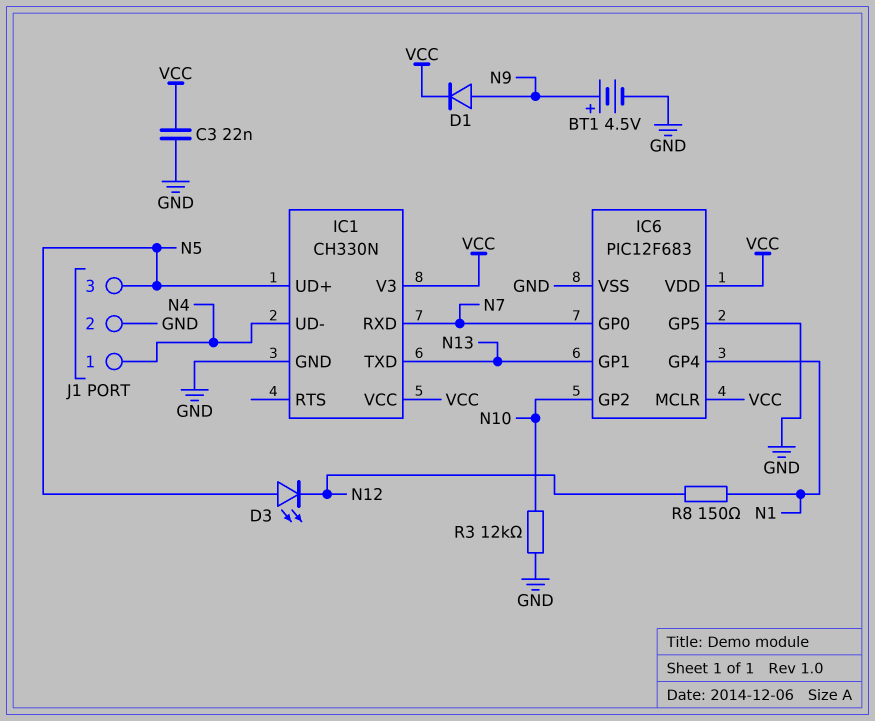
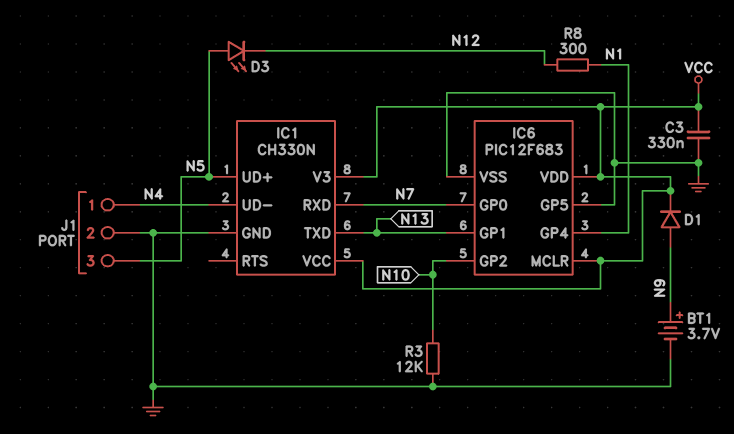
BT1: 4.5V (plus N9, minus GND) -> 3.7V (plus N9, minus GND)
C3: 22nF (GND, VCC) -> 330nF (GND, VCC)
R8: 150 (N1, N12) -> 300 (N1, N12)

